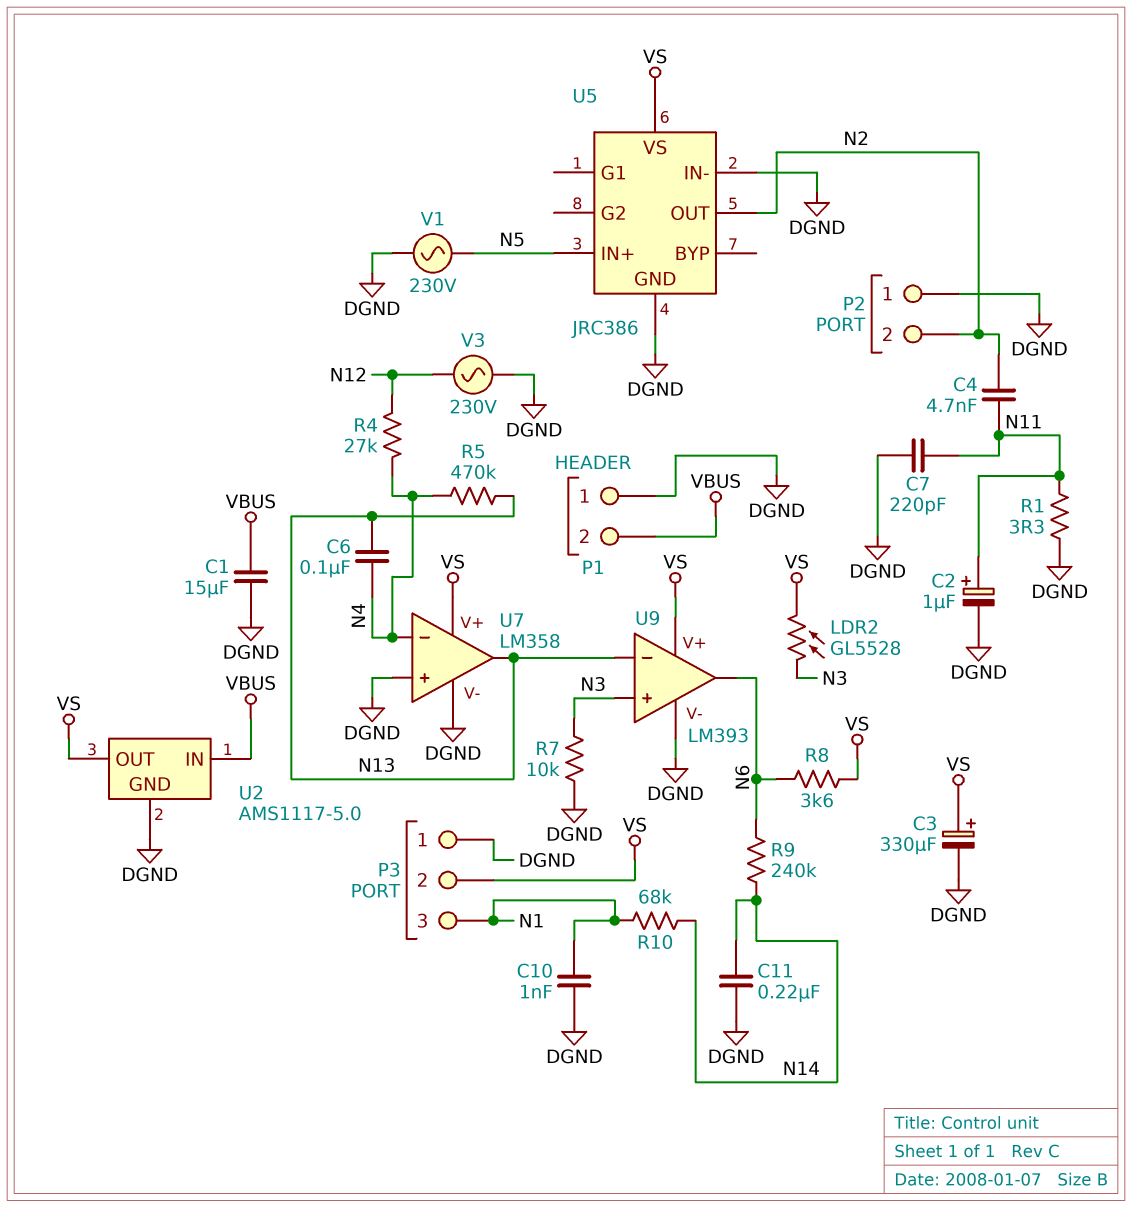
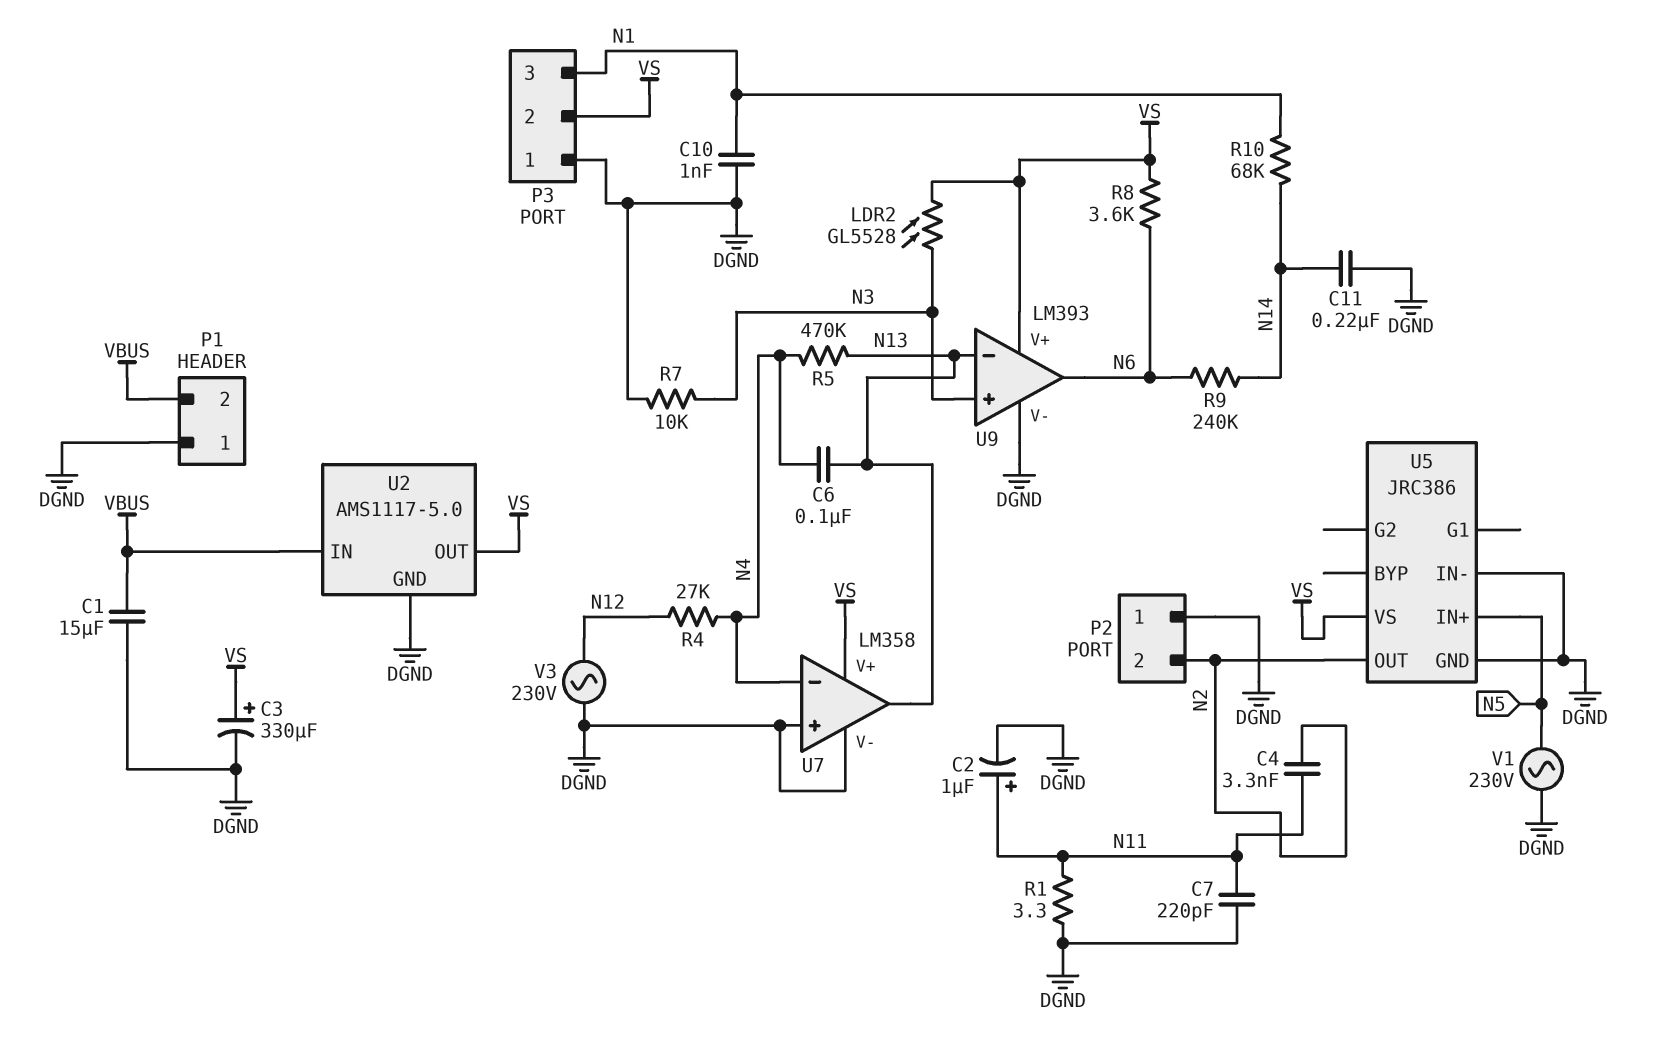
C4: 4.7nF (N2, N11) -> 3.3nF (N2, N11)

